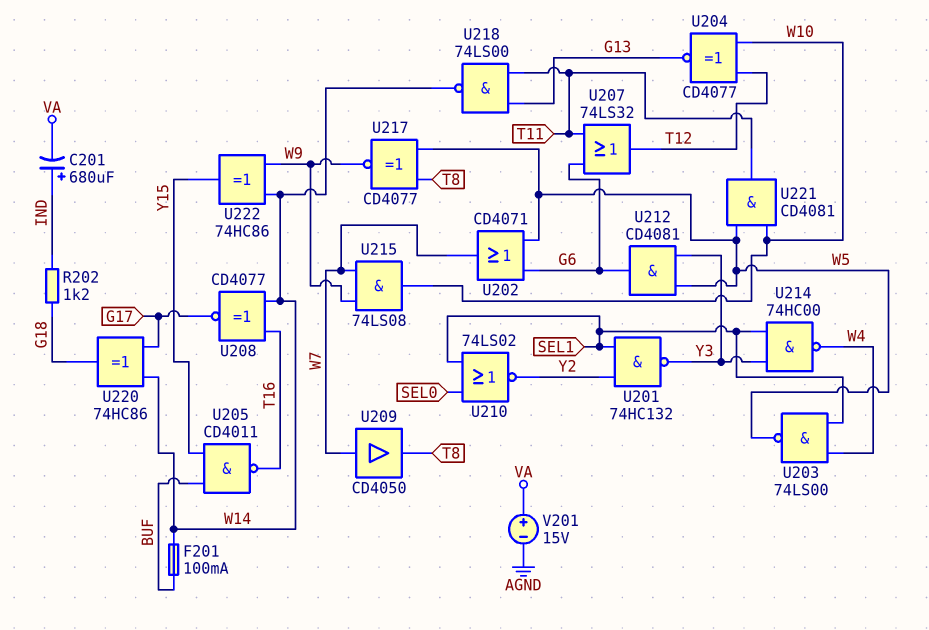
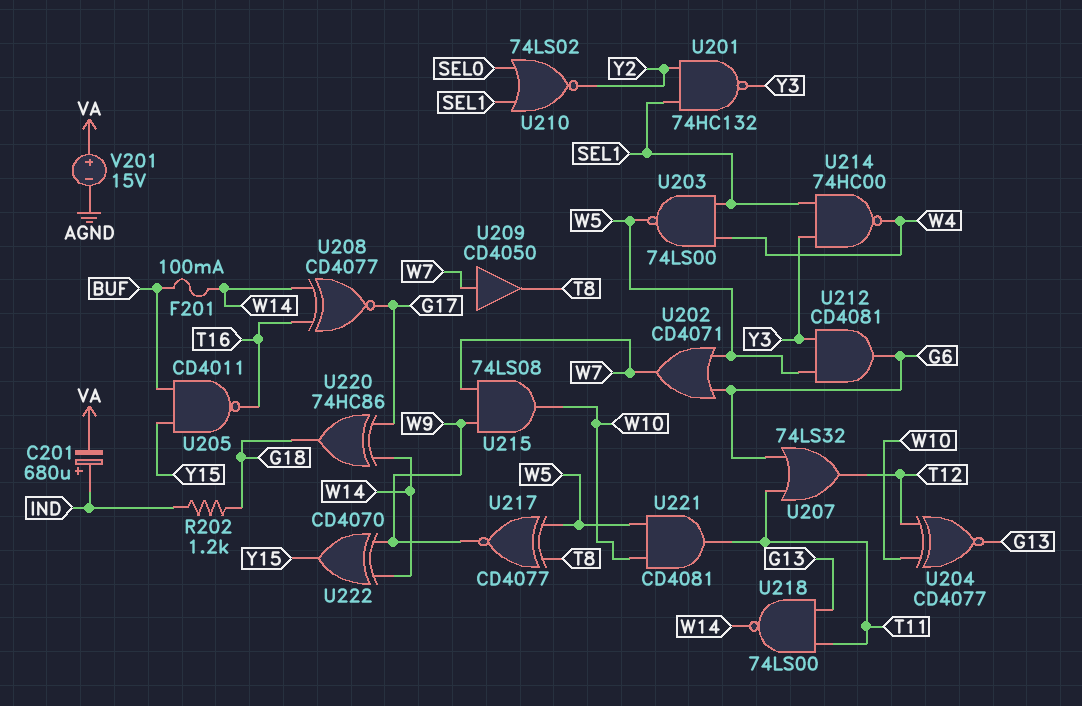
U222: XOR 74HC86 (in W9, in W14, out Y15) -> XOR CD4070 (in W9, in W14, out Y15)

